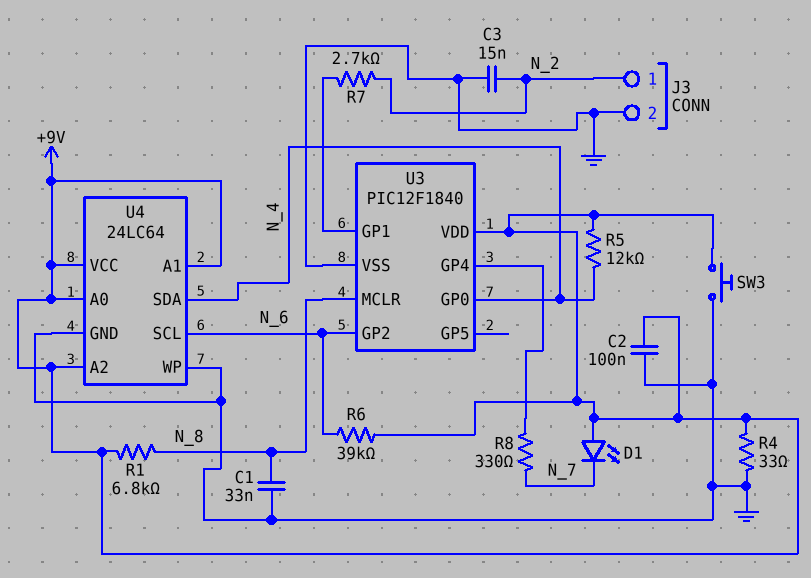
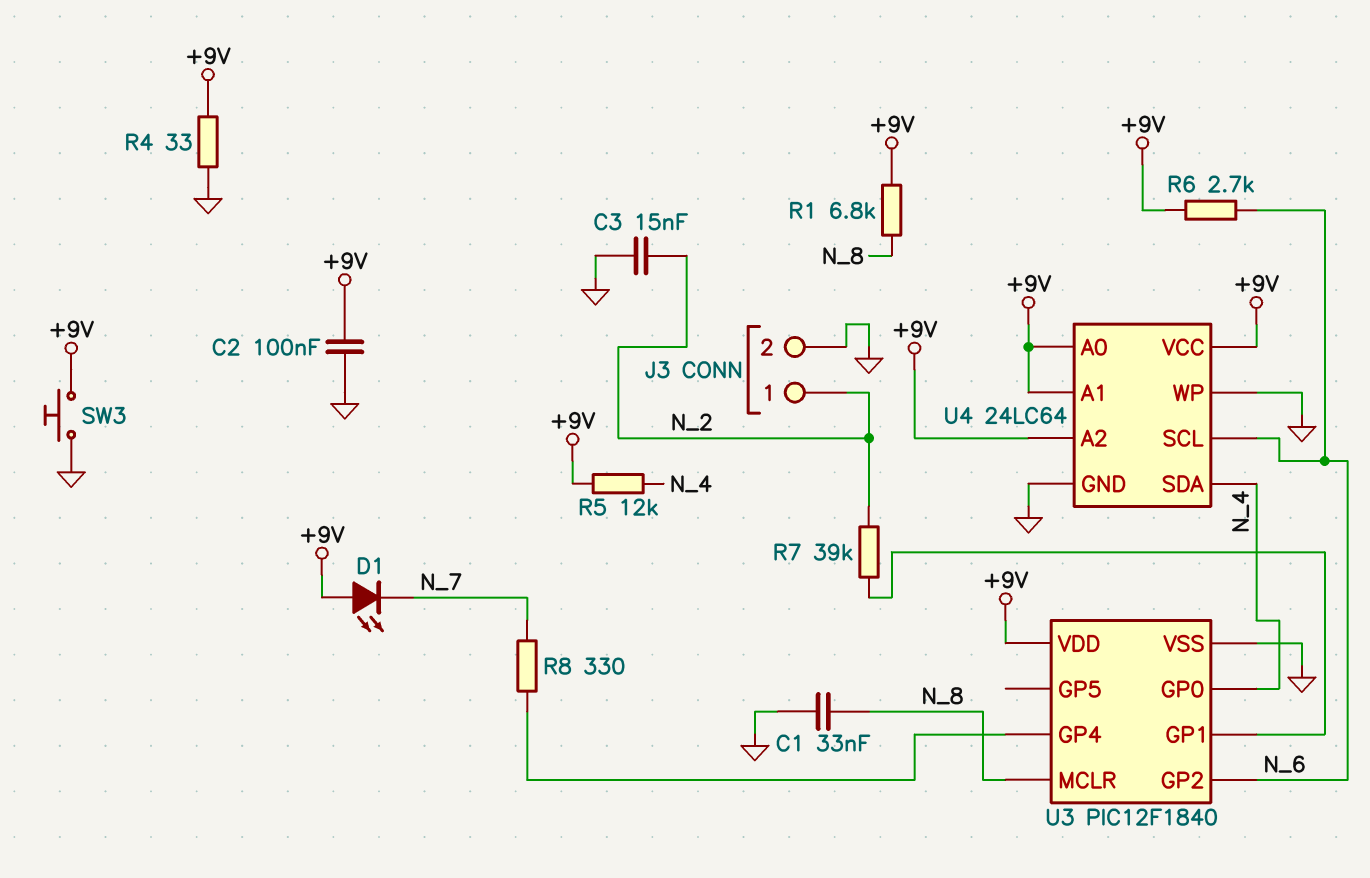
R6: 39k (+9V, N_6) -> 2.7k (+9V, N_6)
R7: 2.7k (N_2, U3/GP1) -> 39k (N_2, U3/GP1)

